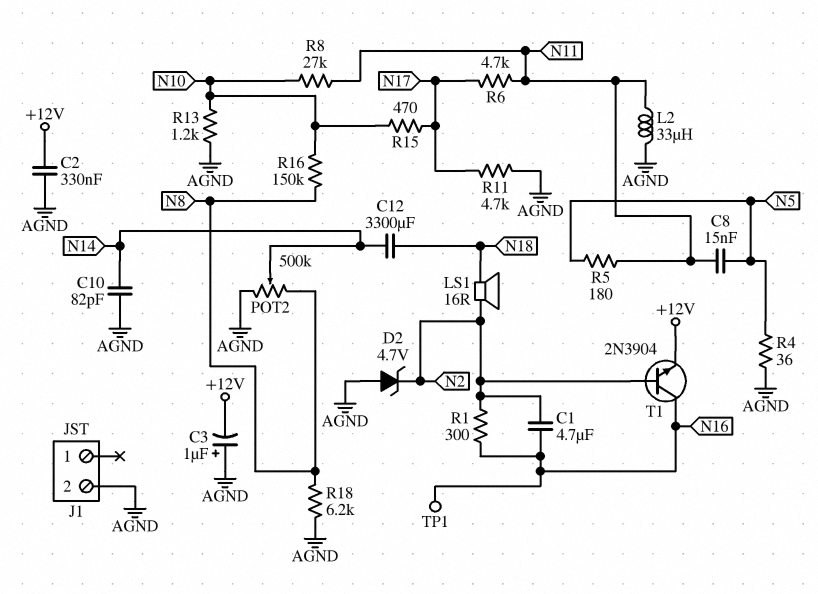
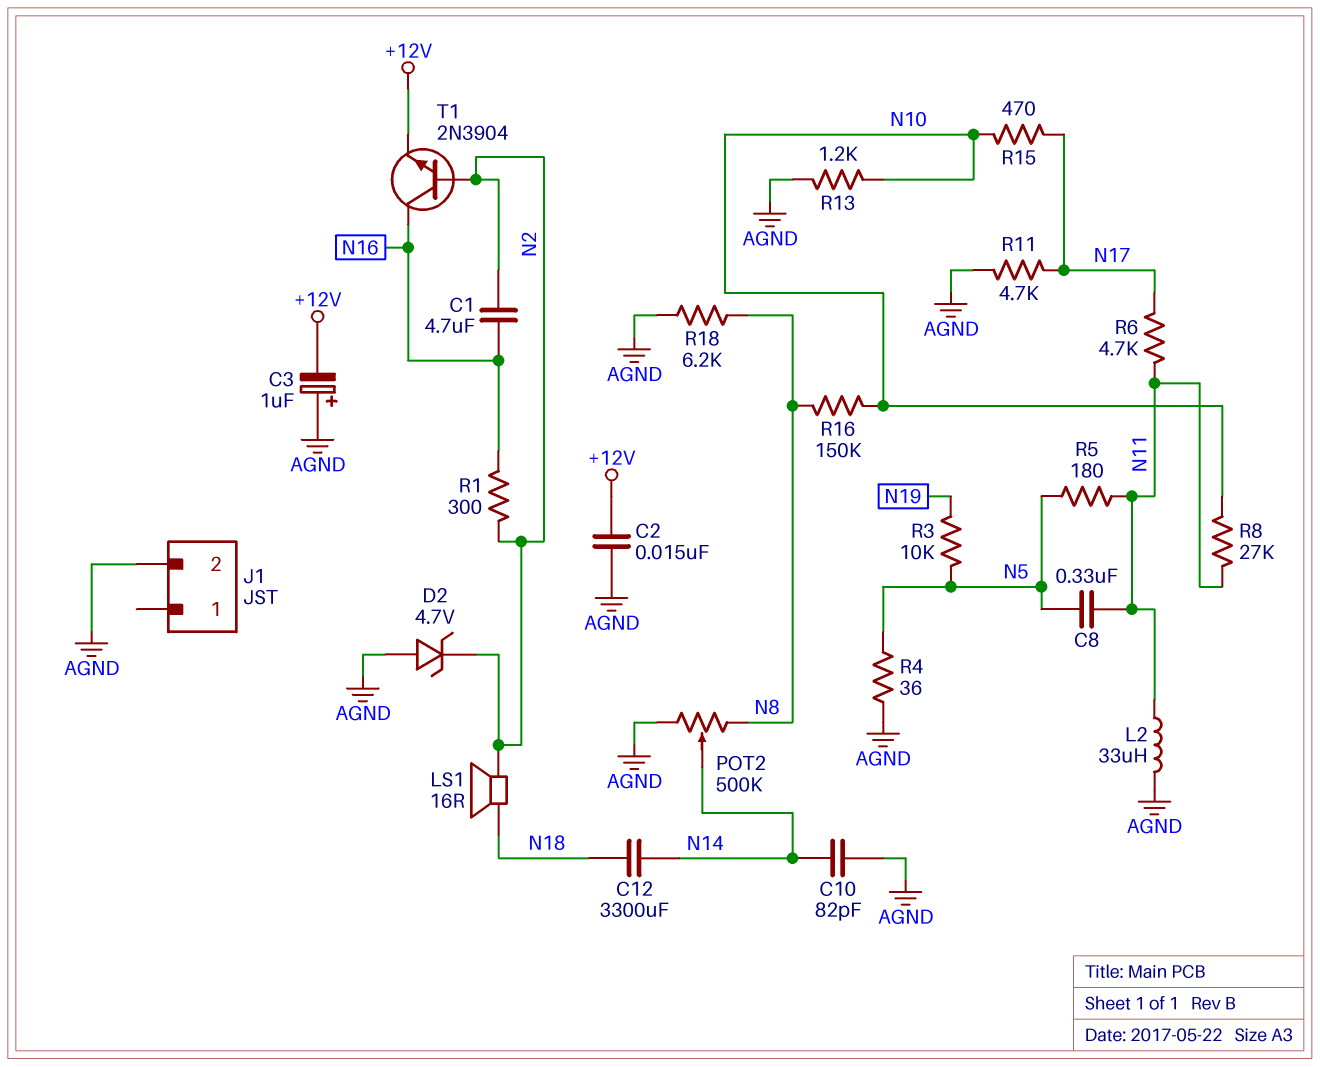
C2: 330nF (+12V, AGND) -> 15nF (+12V, AGND)
C8: 15nF (N5, N11) -> 330nF (N5, N11)
R3: none -> 10k (N5, N19)
TP1: test point (N16) -> none

